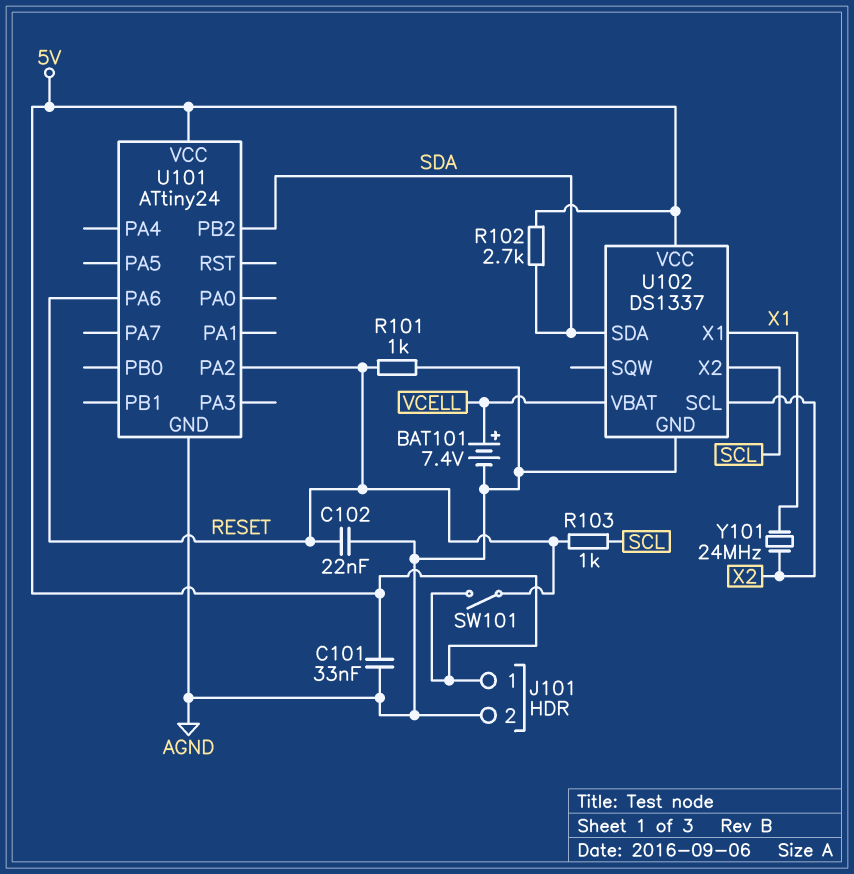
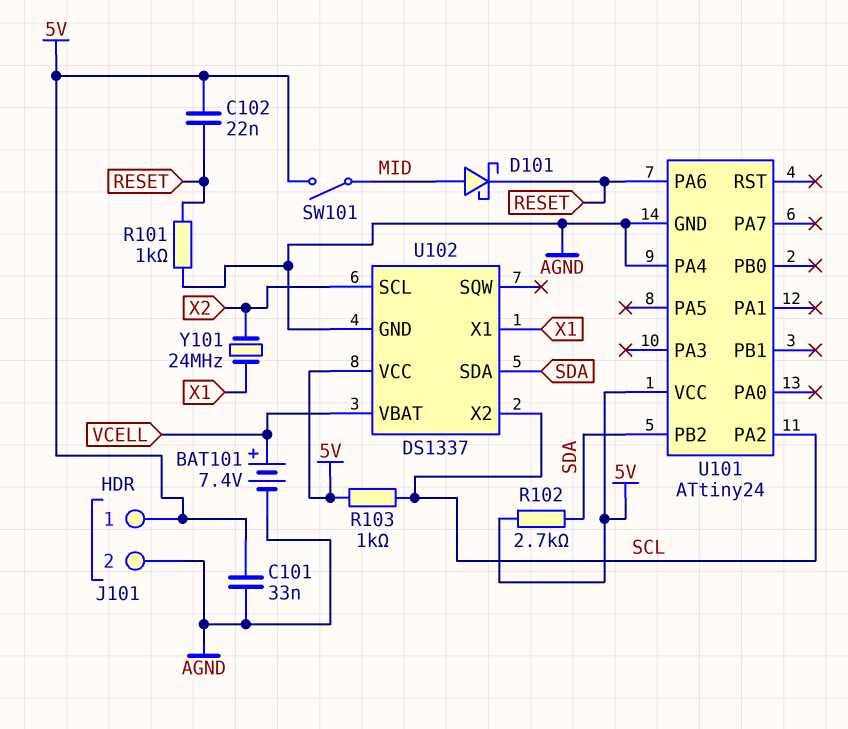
C102: 22nF (AGND, RESET) -> 22nF (5V, RESET)
D101: none -> schottky (A MID, K RESET)
R103: 1k (RESET, SCL) -> 1k (5V, SCL)
SW101: switch (5V, RESET) -> switch (5V, MID)
U101 pin PA2: RESET -> SCL
U101 pin PA4: none -> AGND

